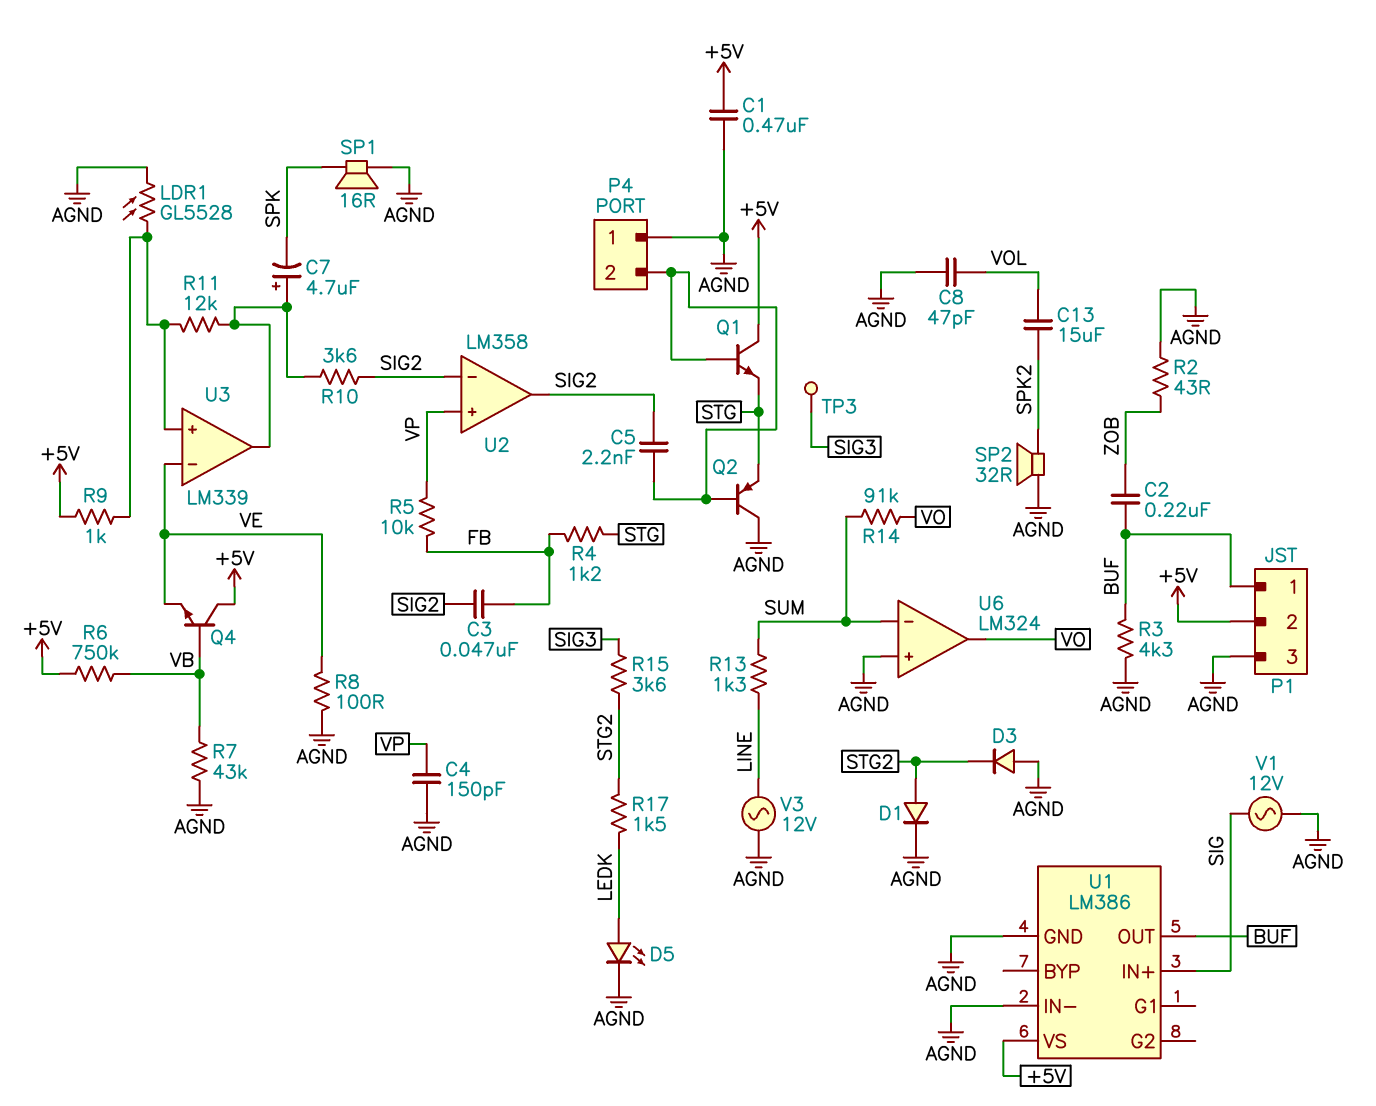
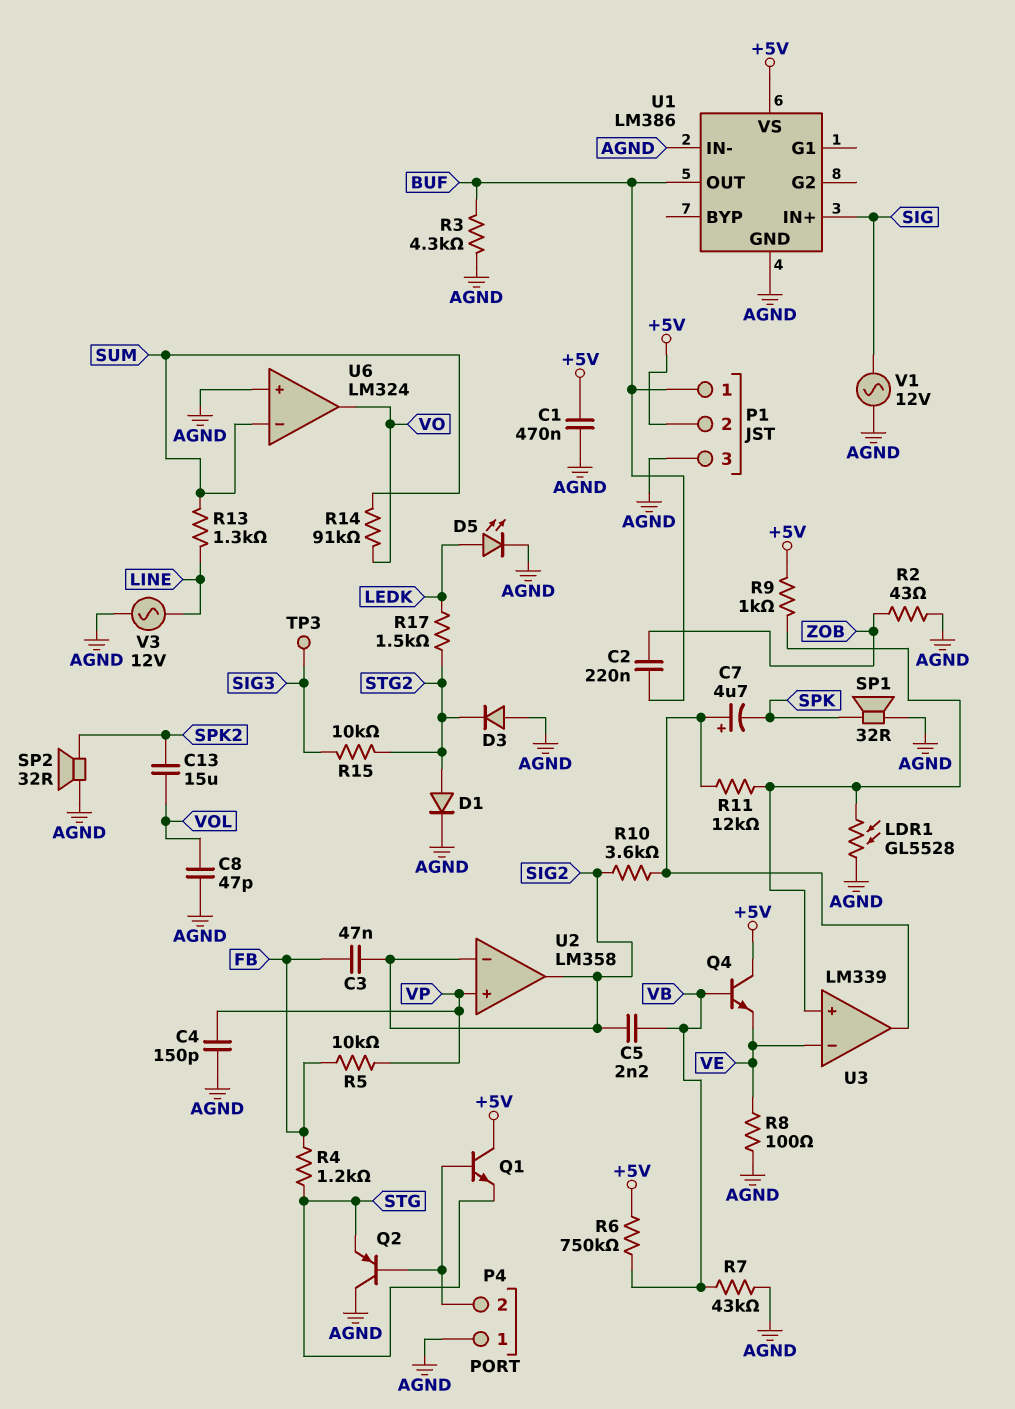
C5: 2.2nF (P4/2, SIG2) -> 2.2nF (SIG2, VB)
R15: 3.6k (SIG3, STG2) -> 10k (SIG3, STG2)
SP1: speaker 16R (AGND, SPK) -> speaker 32R (AGND, SPK)

